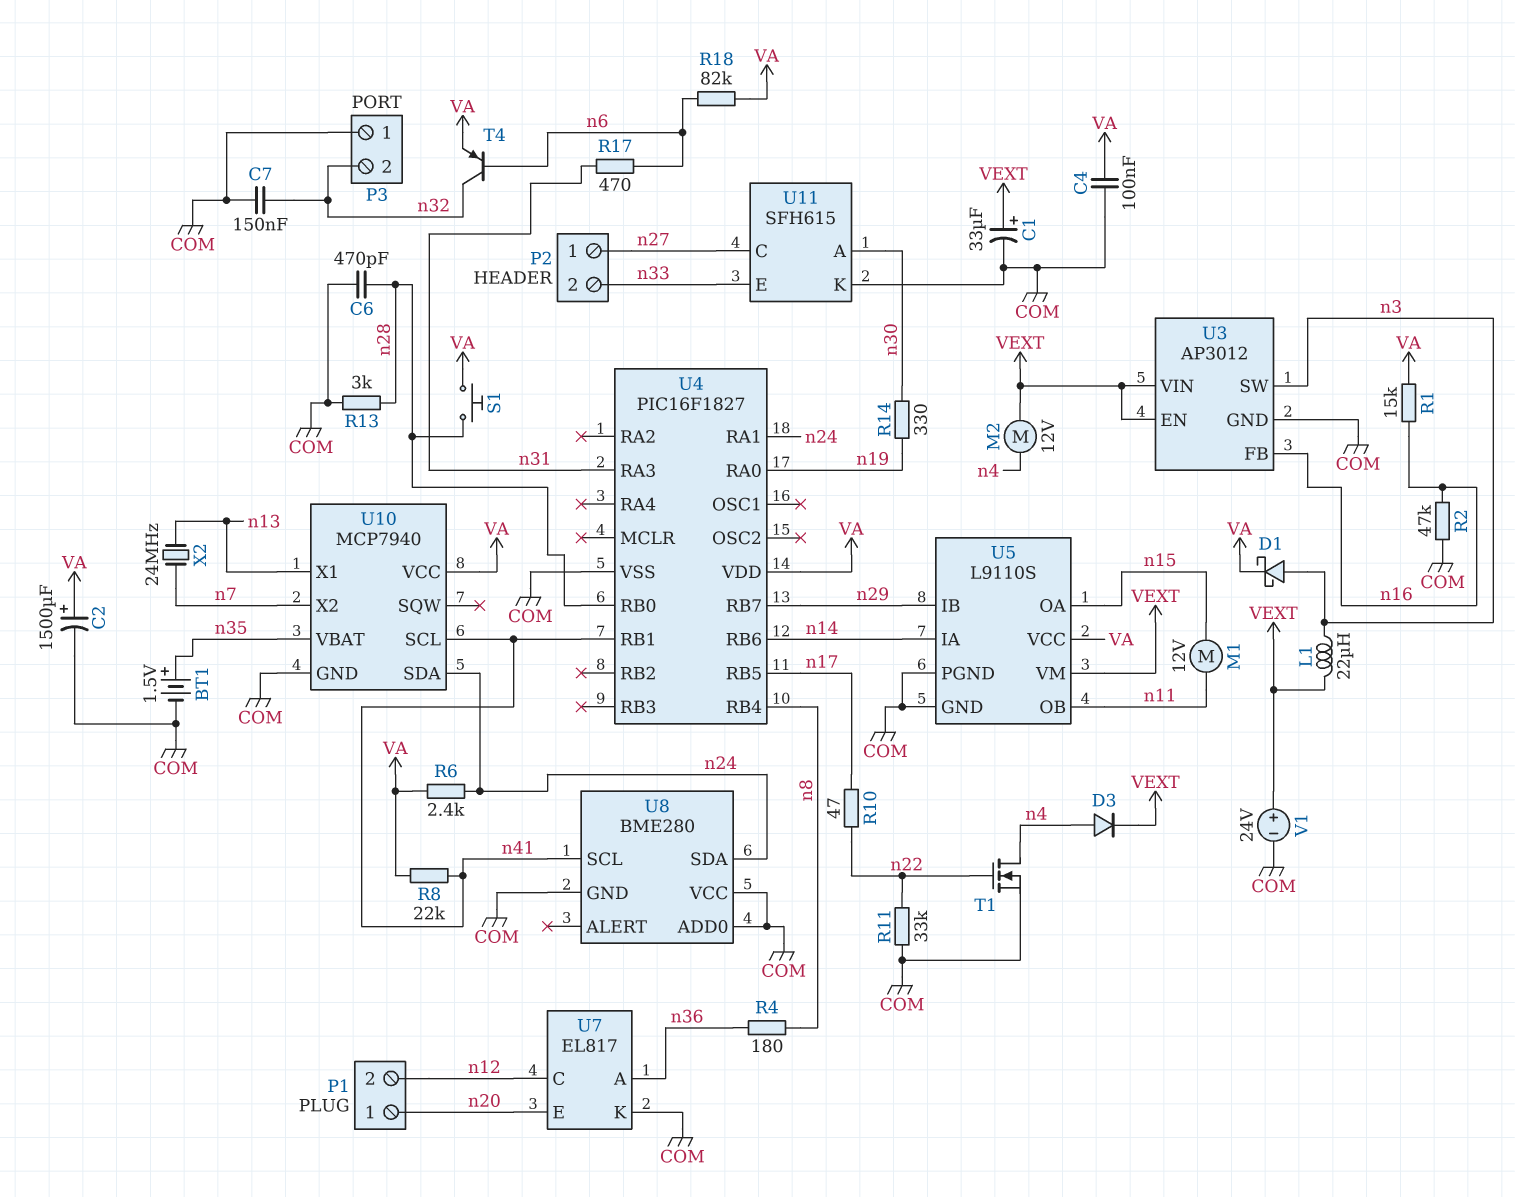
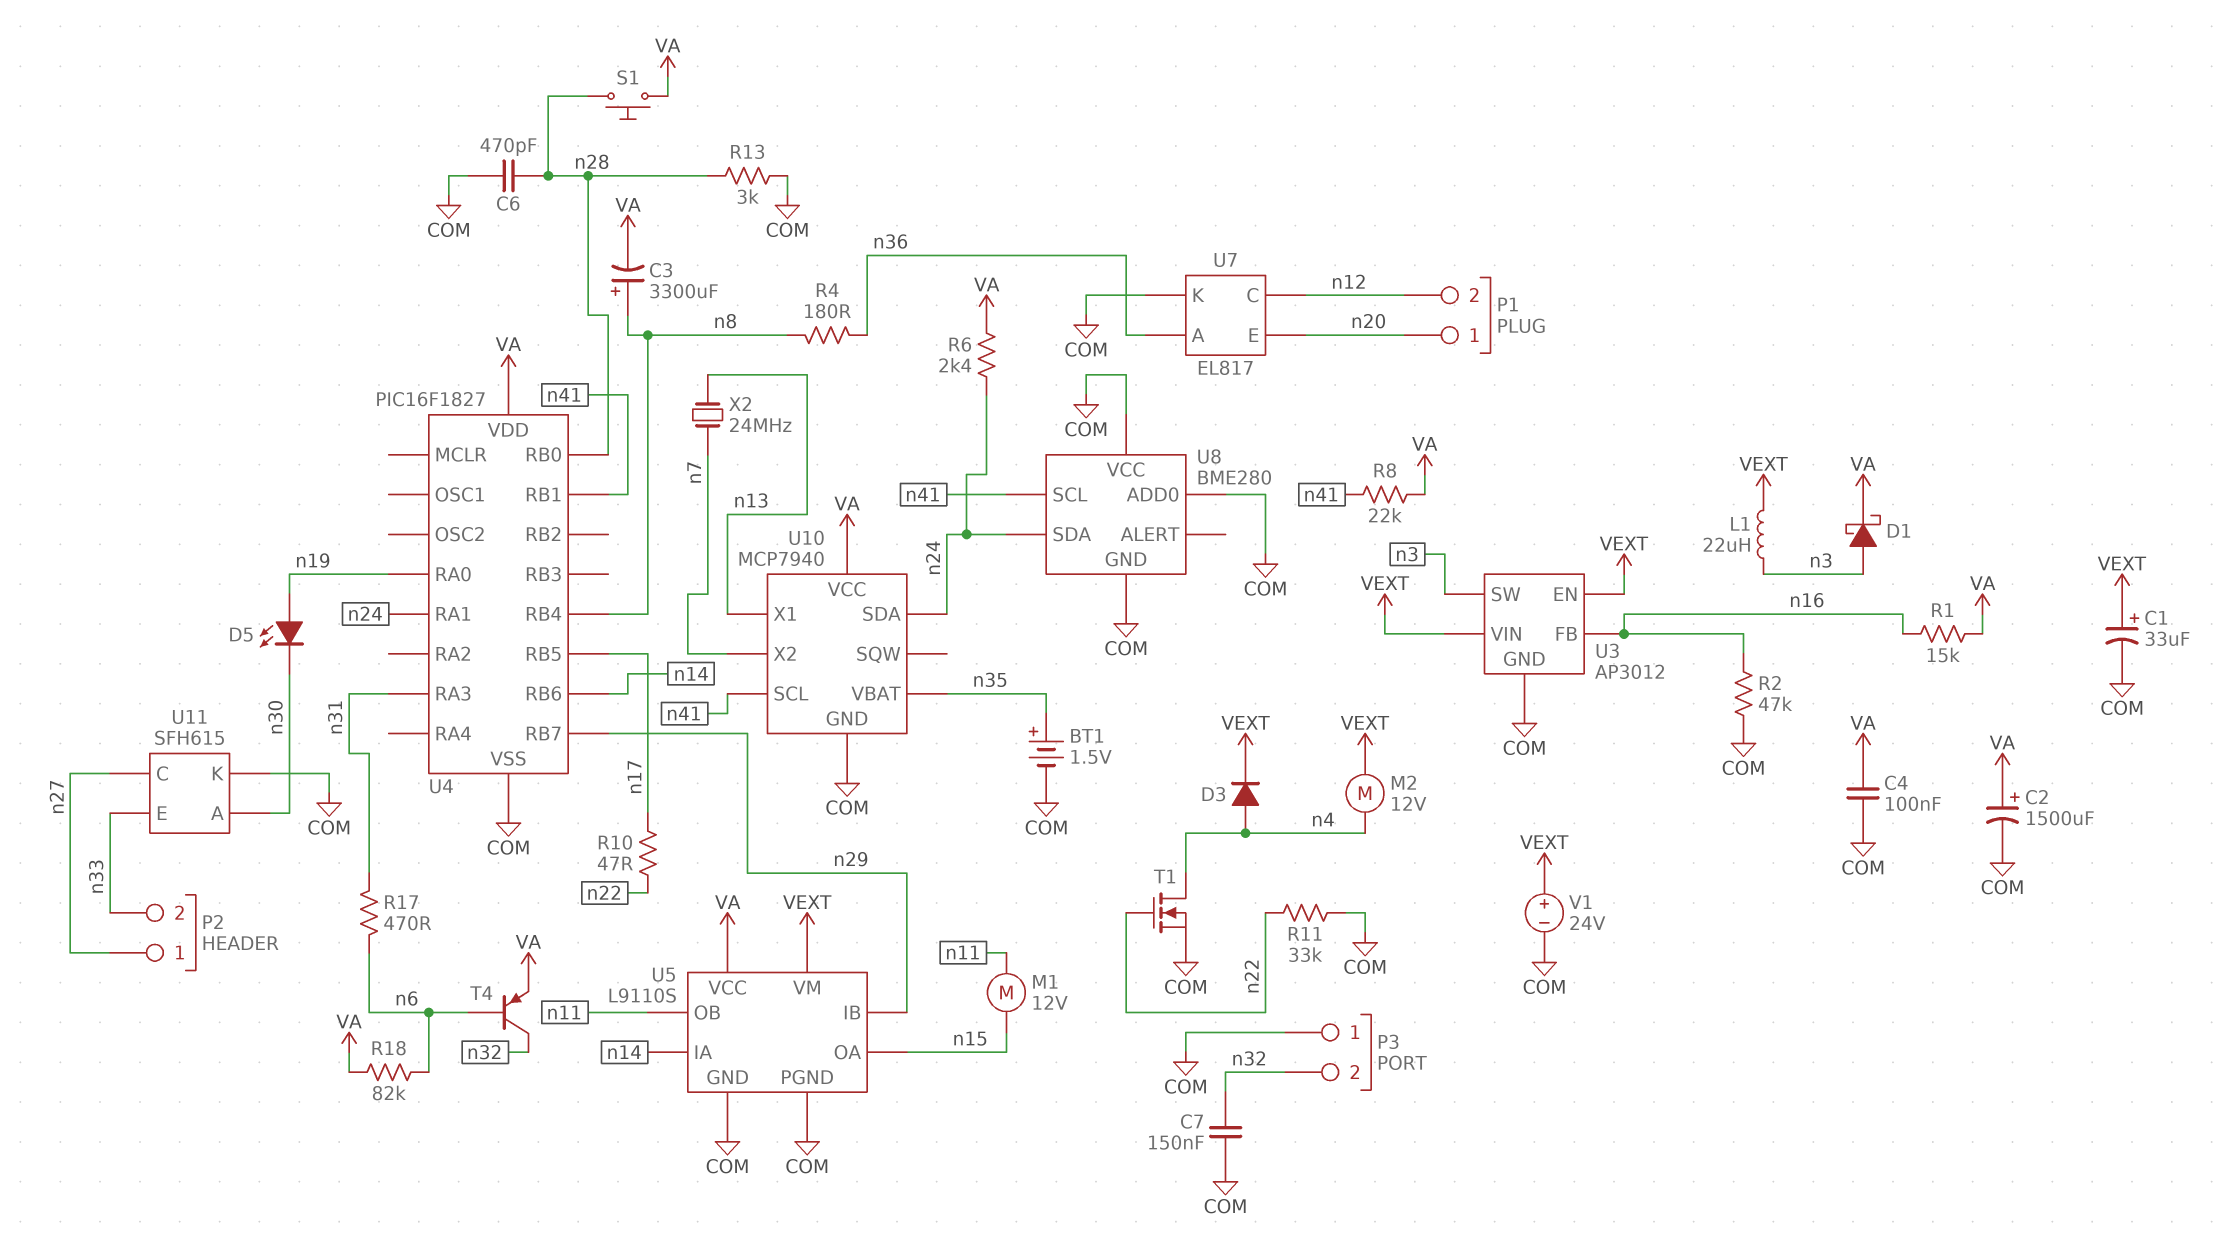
C3: none -> 3300uF (plus n8, minus VA)
D5: none -> LED (A n19, K n30)
R14: 330 (n19, n30) -> none

